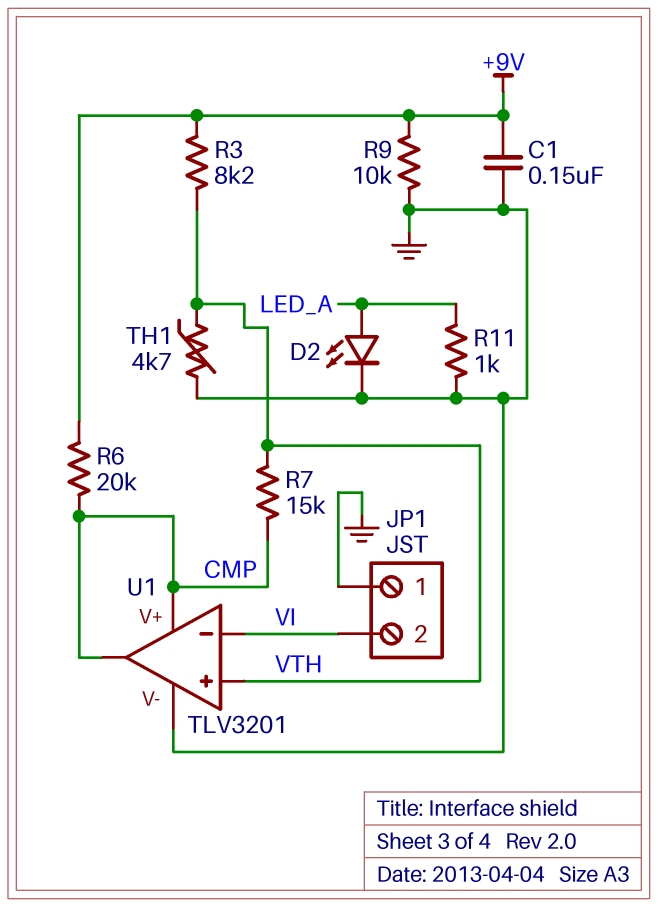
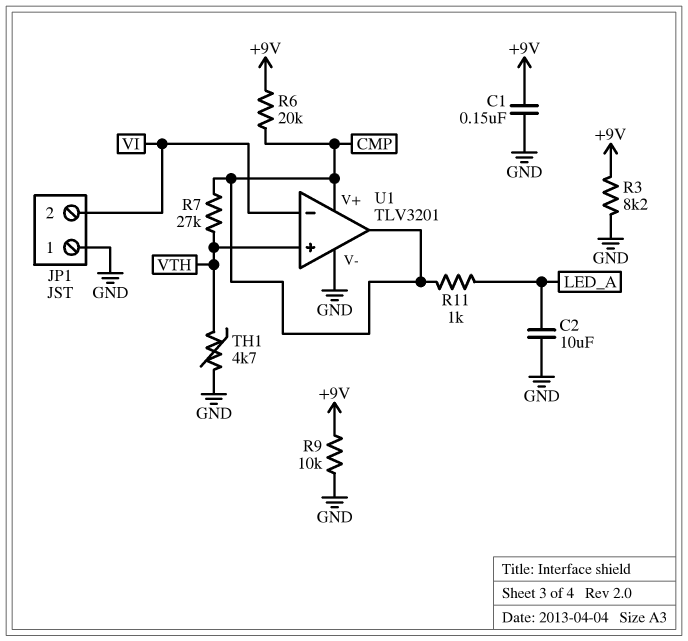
C2: none -> 10uF (GND, LED_A)
D2: LED (A LED_A, K GND) -> none
R3: 8.2k (+9V, VTH) -> 8.2k (+9V, GND)
R7: 15k (CMP, VTH) -> 27k (CMP, VTH)
R11: 1k (GND, LED_A) -> 1k (CMP, LED_A)

